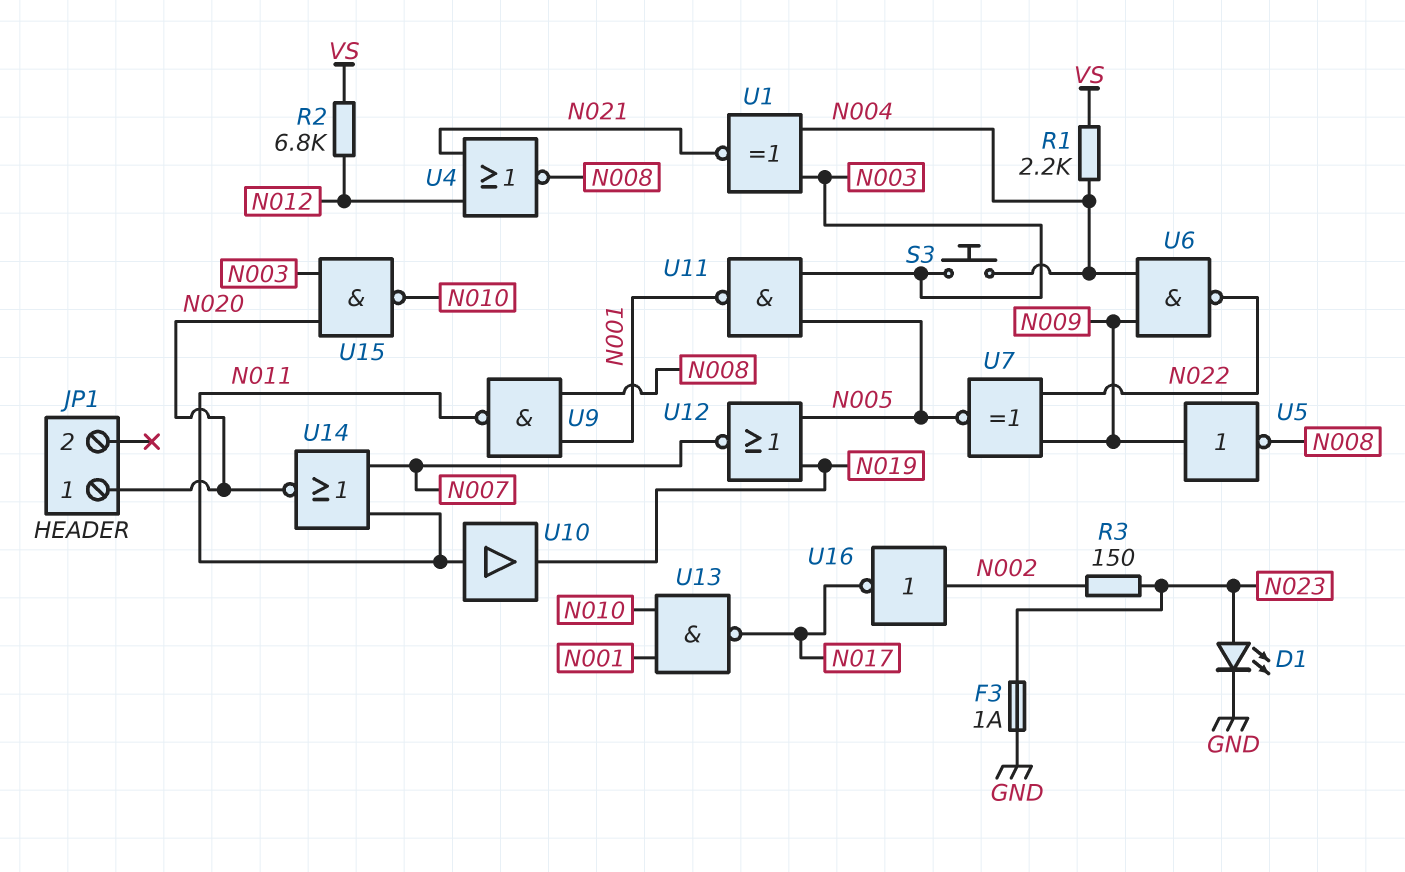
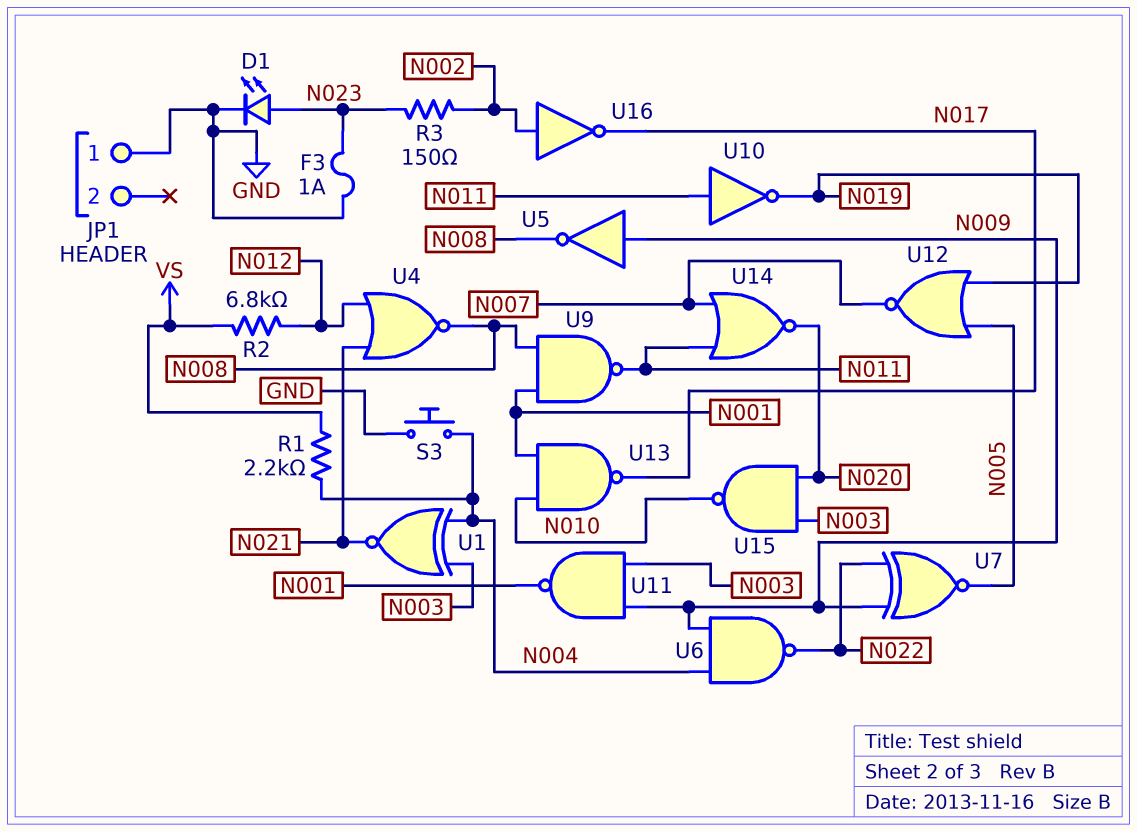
JP1 pin 1: N020 -> GND
S3: button (N003, N004) -> button (GND, N004)
U10: buffer (in N011, out N019) -> NOT (in N011, out N019)
U11: NAND (in N003, in N005, out N001) -> NAND (in N003, in N009, out N001)

